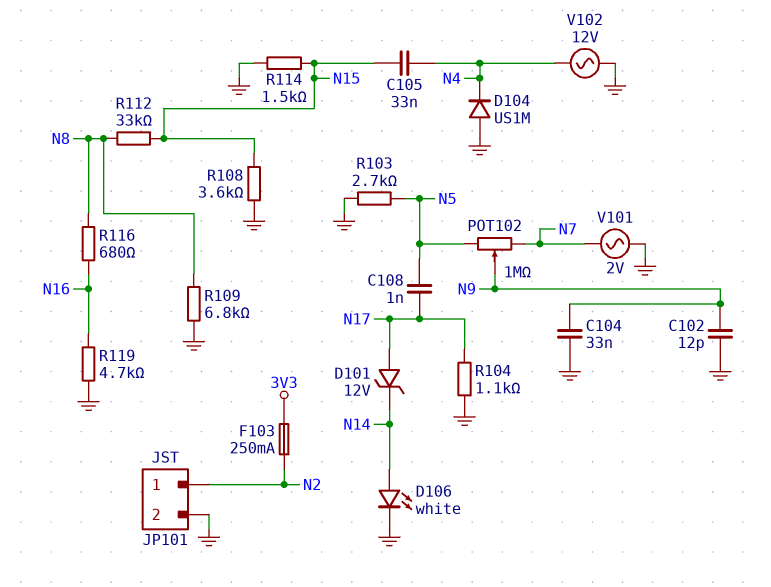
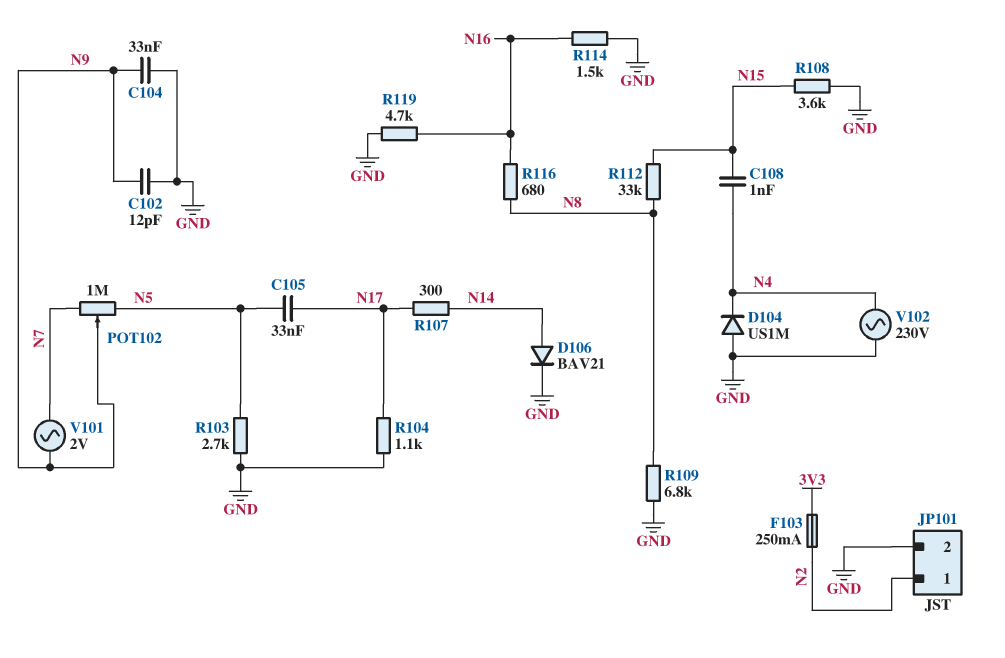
C105: 33nF (N4, N15) -> 33nF (N5, N17)
C108: 1nF (N5, N17) -> 1nF (N4, N15)
D101: zener 12V (A N17, K N14) -> none
D106: LED white (A N14, K GND) -> diode BAV21 (A N14, K GND)
R107: none -> 300 (N14, N17)
R114: 1.5k (GND, N15) -> 1.5k (GND, N16)
V101: AC 2V (GND, N7) -> AC 2V (N7, N9)
V102: AC 12V (GND, N4) -> AC 230V (GND, N4)

